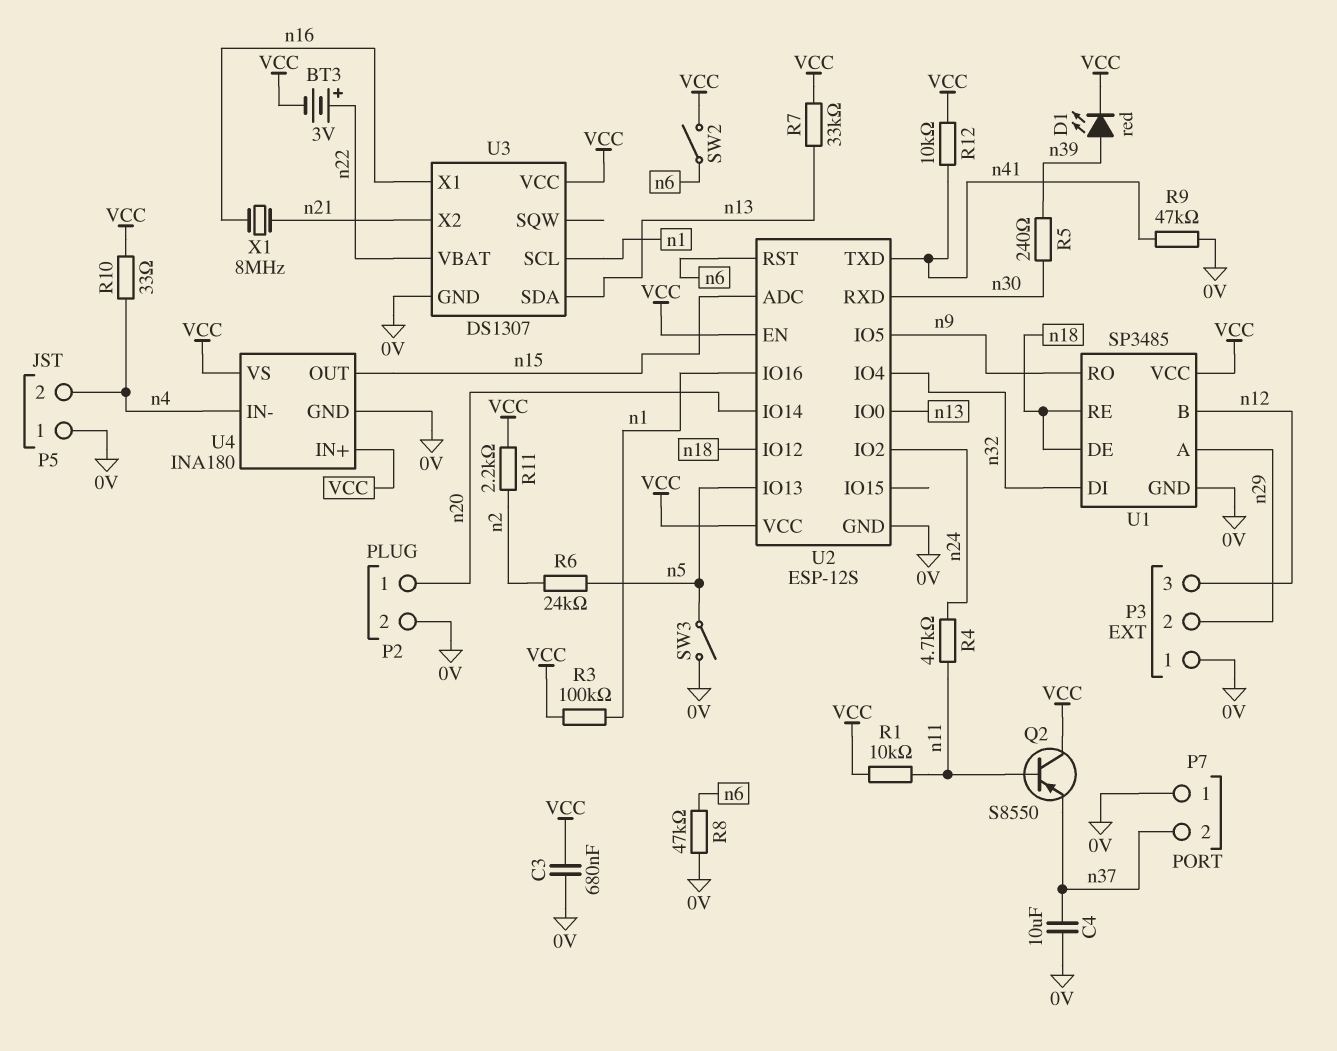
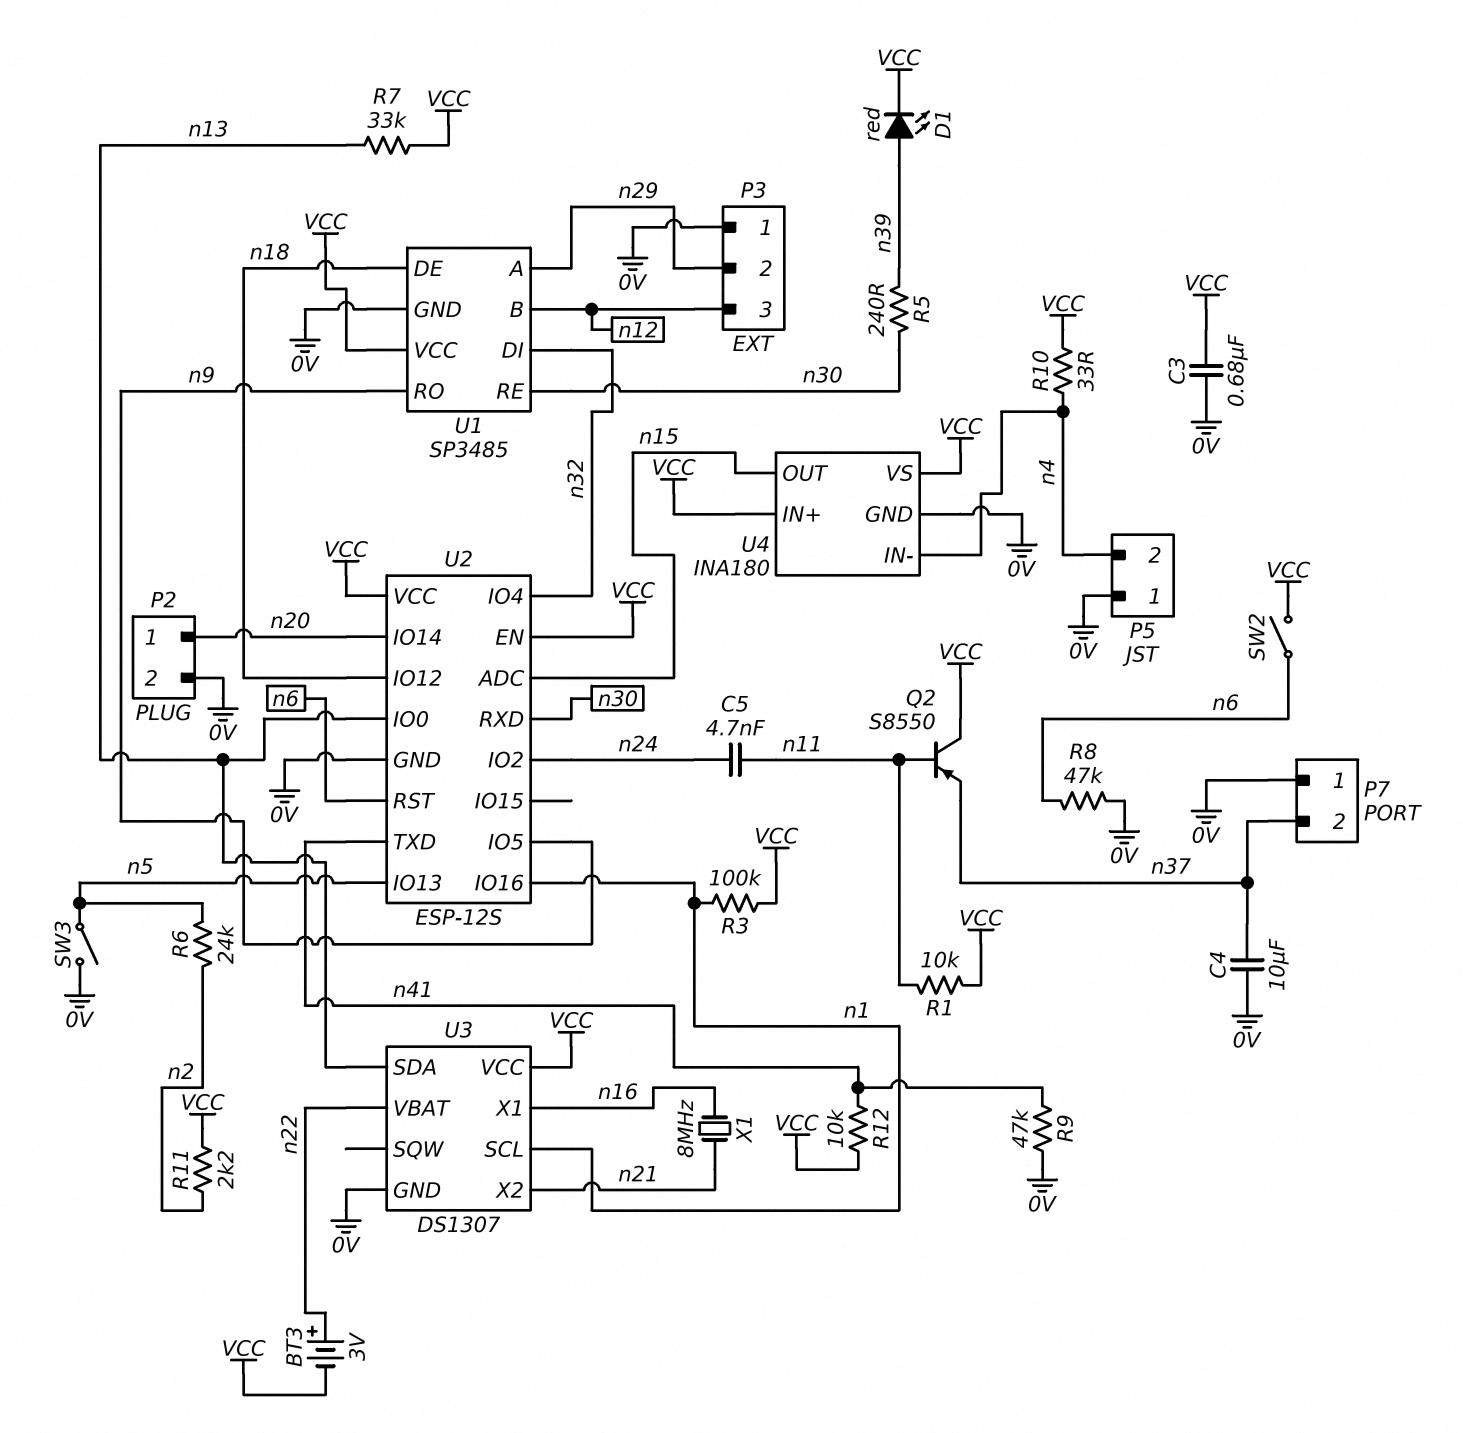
C5: none -> 4.7nF (n11, n24)
R4: 4.7k (n11, n24) -> none
U1 pin RE: n18 -> n30

